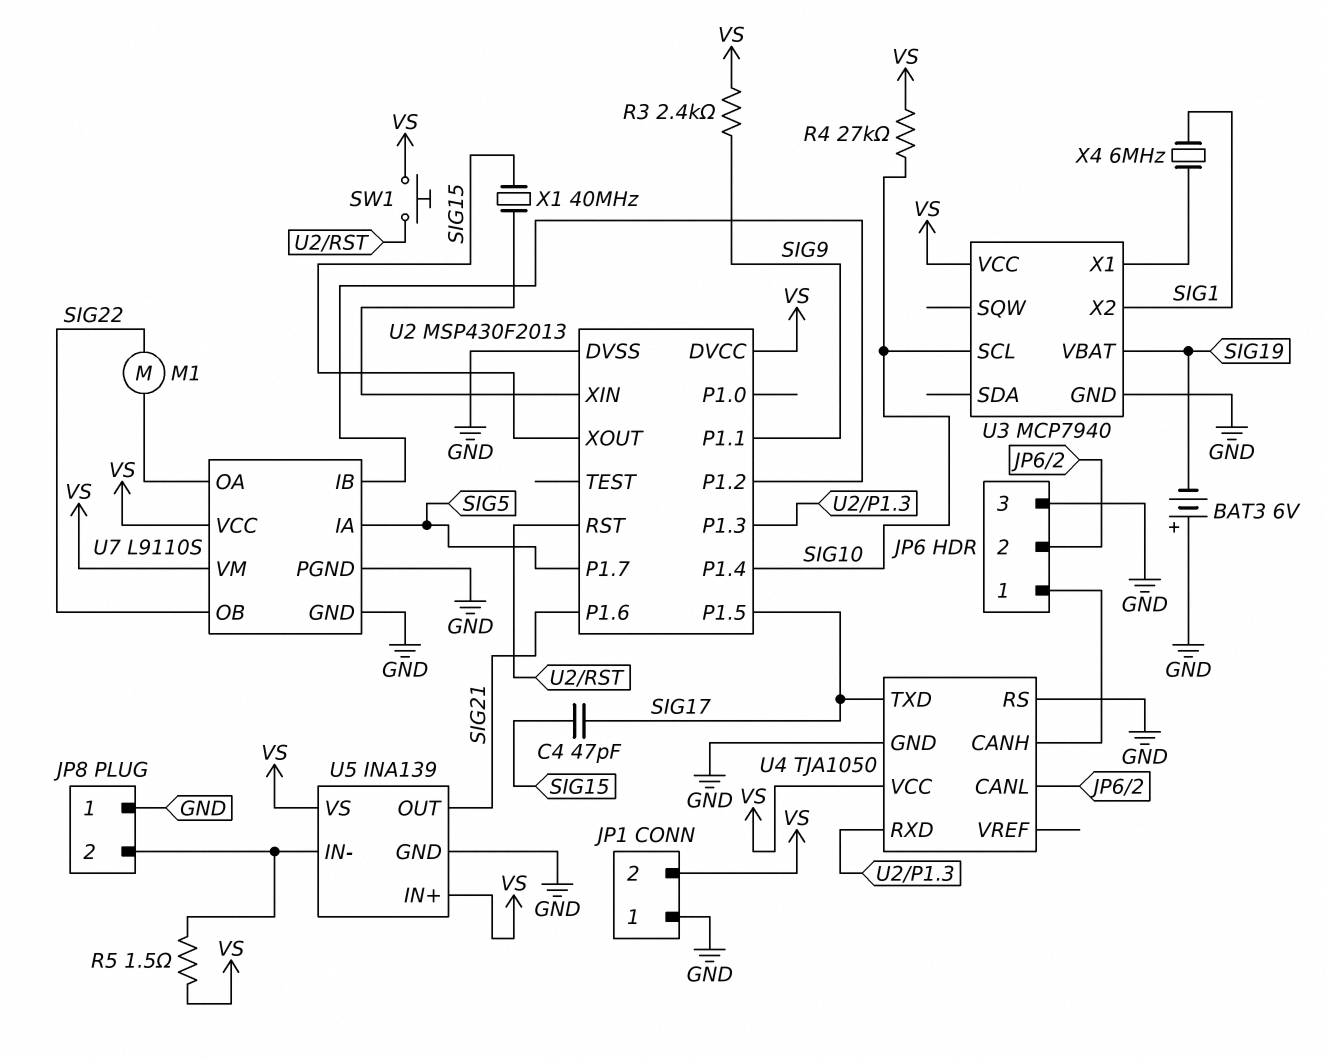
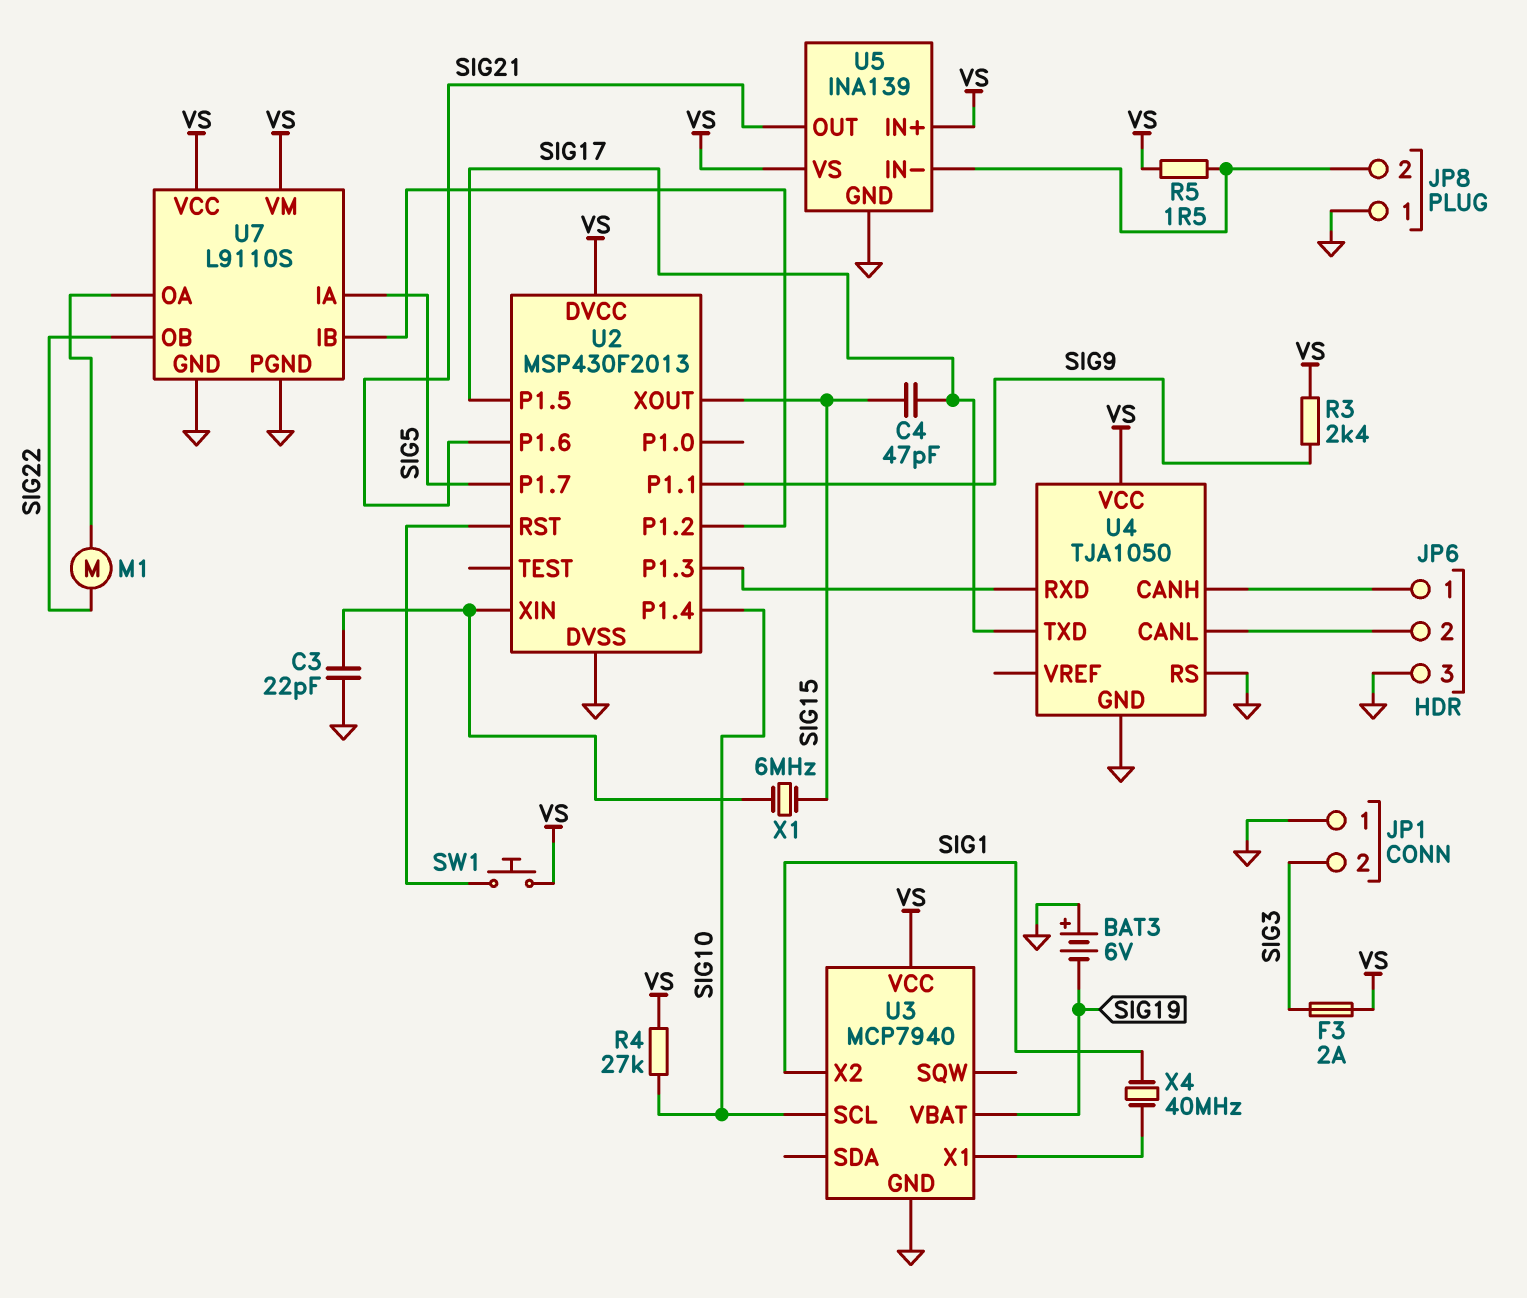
C3: none -> 22pF (GND, U2/XIN)
F3: none -> 2A (SIG3, VS)
JP1 pin 2: VS -> SIG3
X1: 40MHz (SIG15, U2/XIN) -> 6MHz (SIG15, U2/XIN)
X4: 6MHz (SIG1, U3/X1) -> 40MHz (SIG1, U3/X1)

